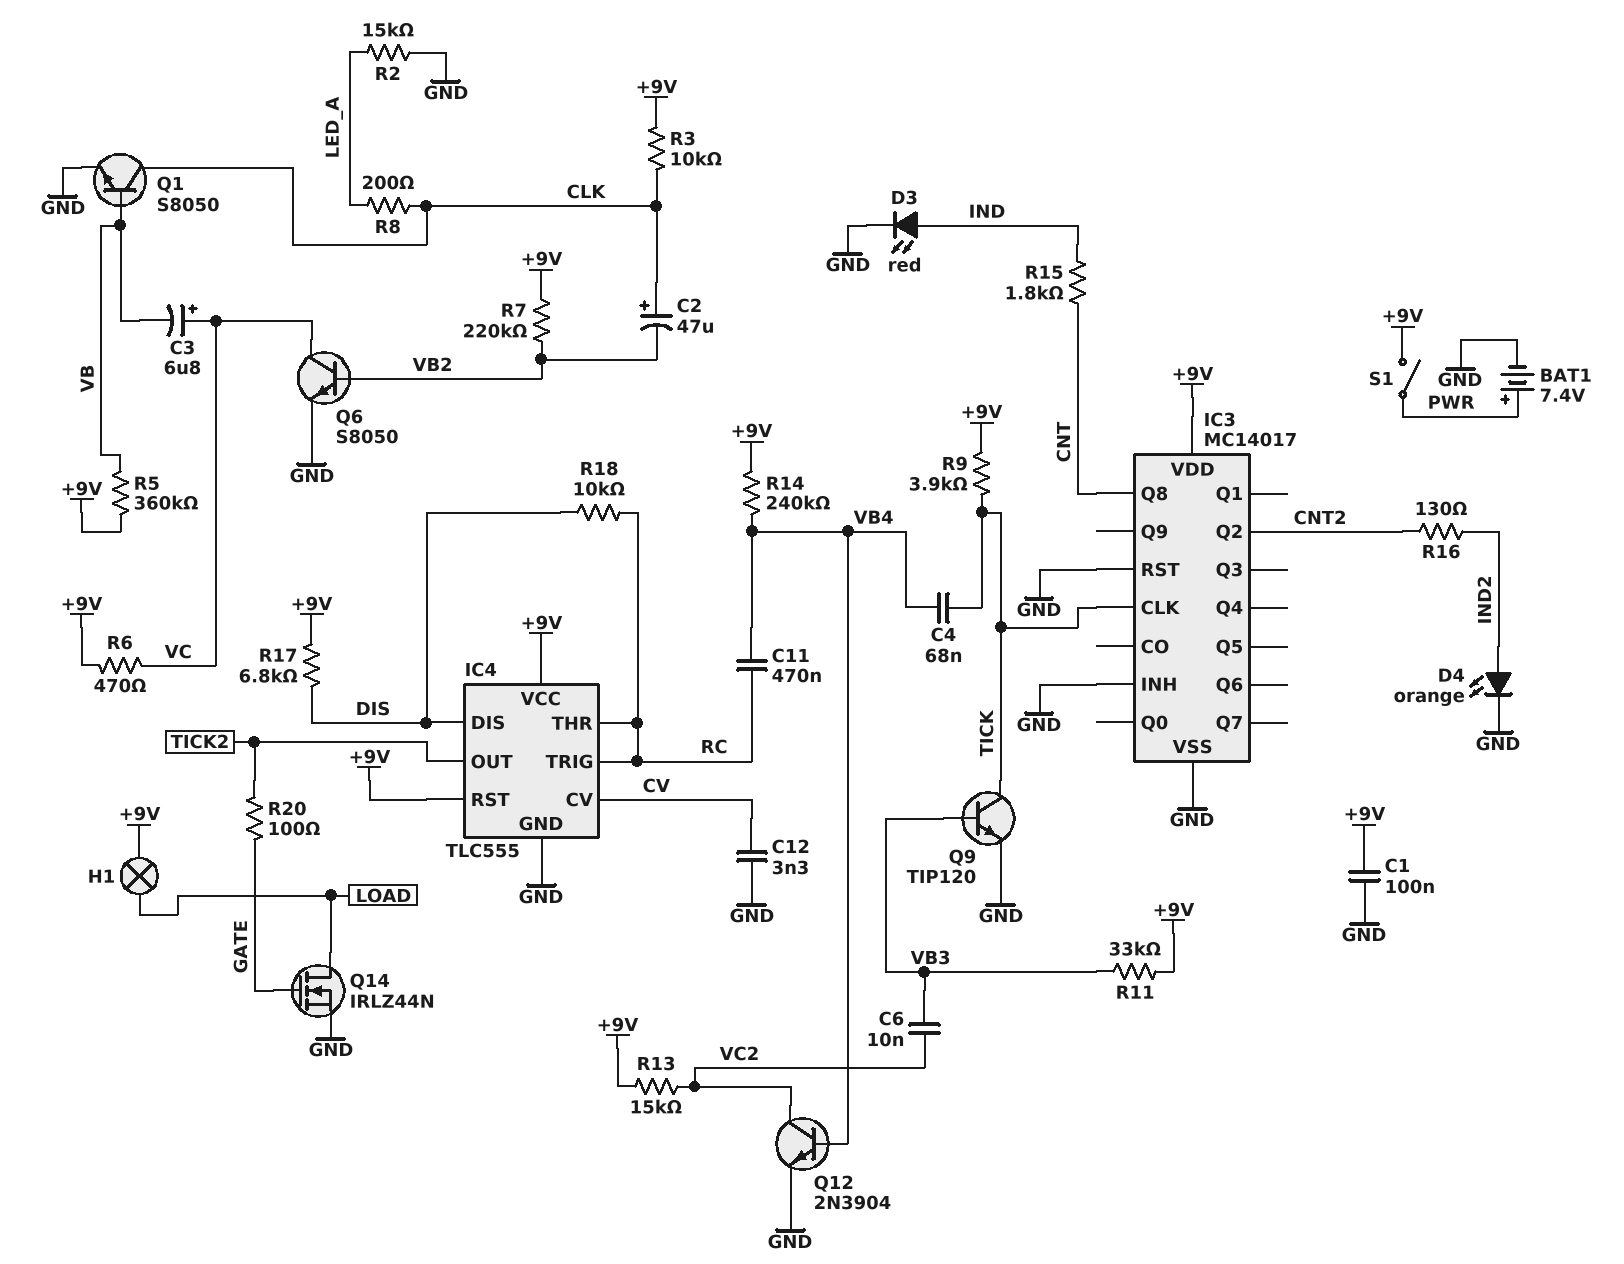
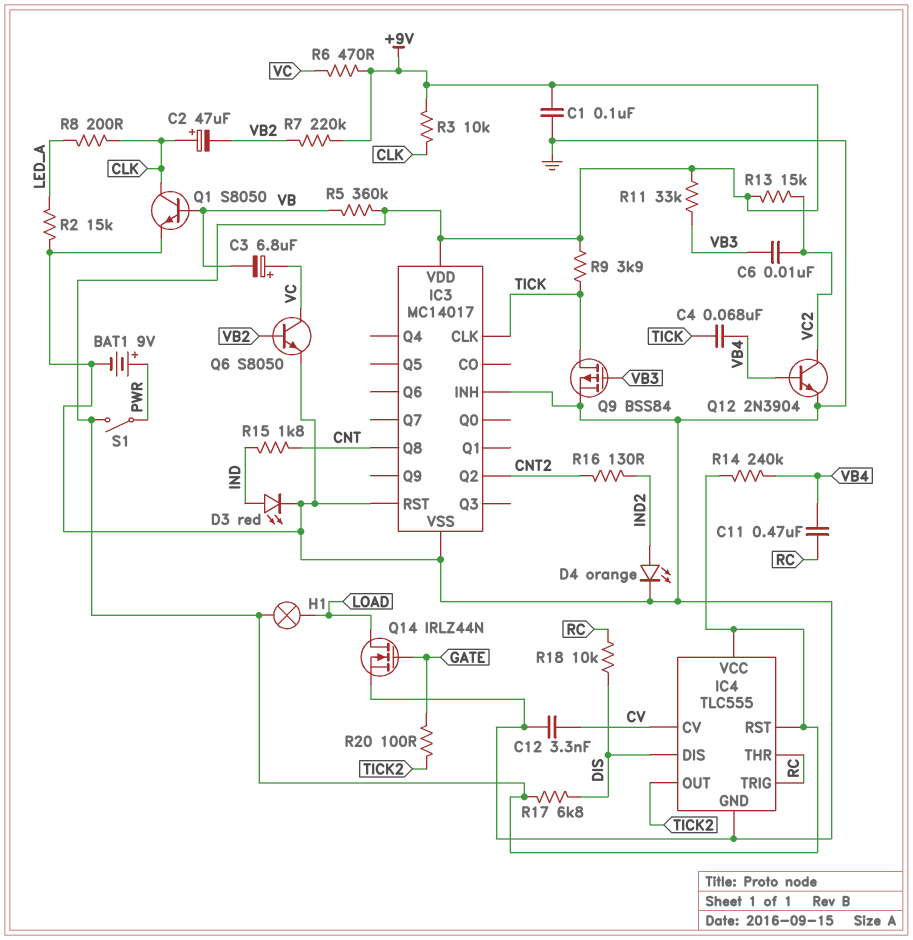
BAT1: 7.4V (plus PWR, minus GND) -> 9V (plus PWR, minus GND)
Q9: NPN TIP120 (B VB3, C TICK, E GND) -> PMOS BSS84 (G VB3, D TICK, S GND)

